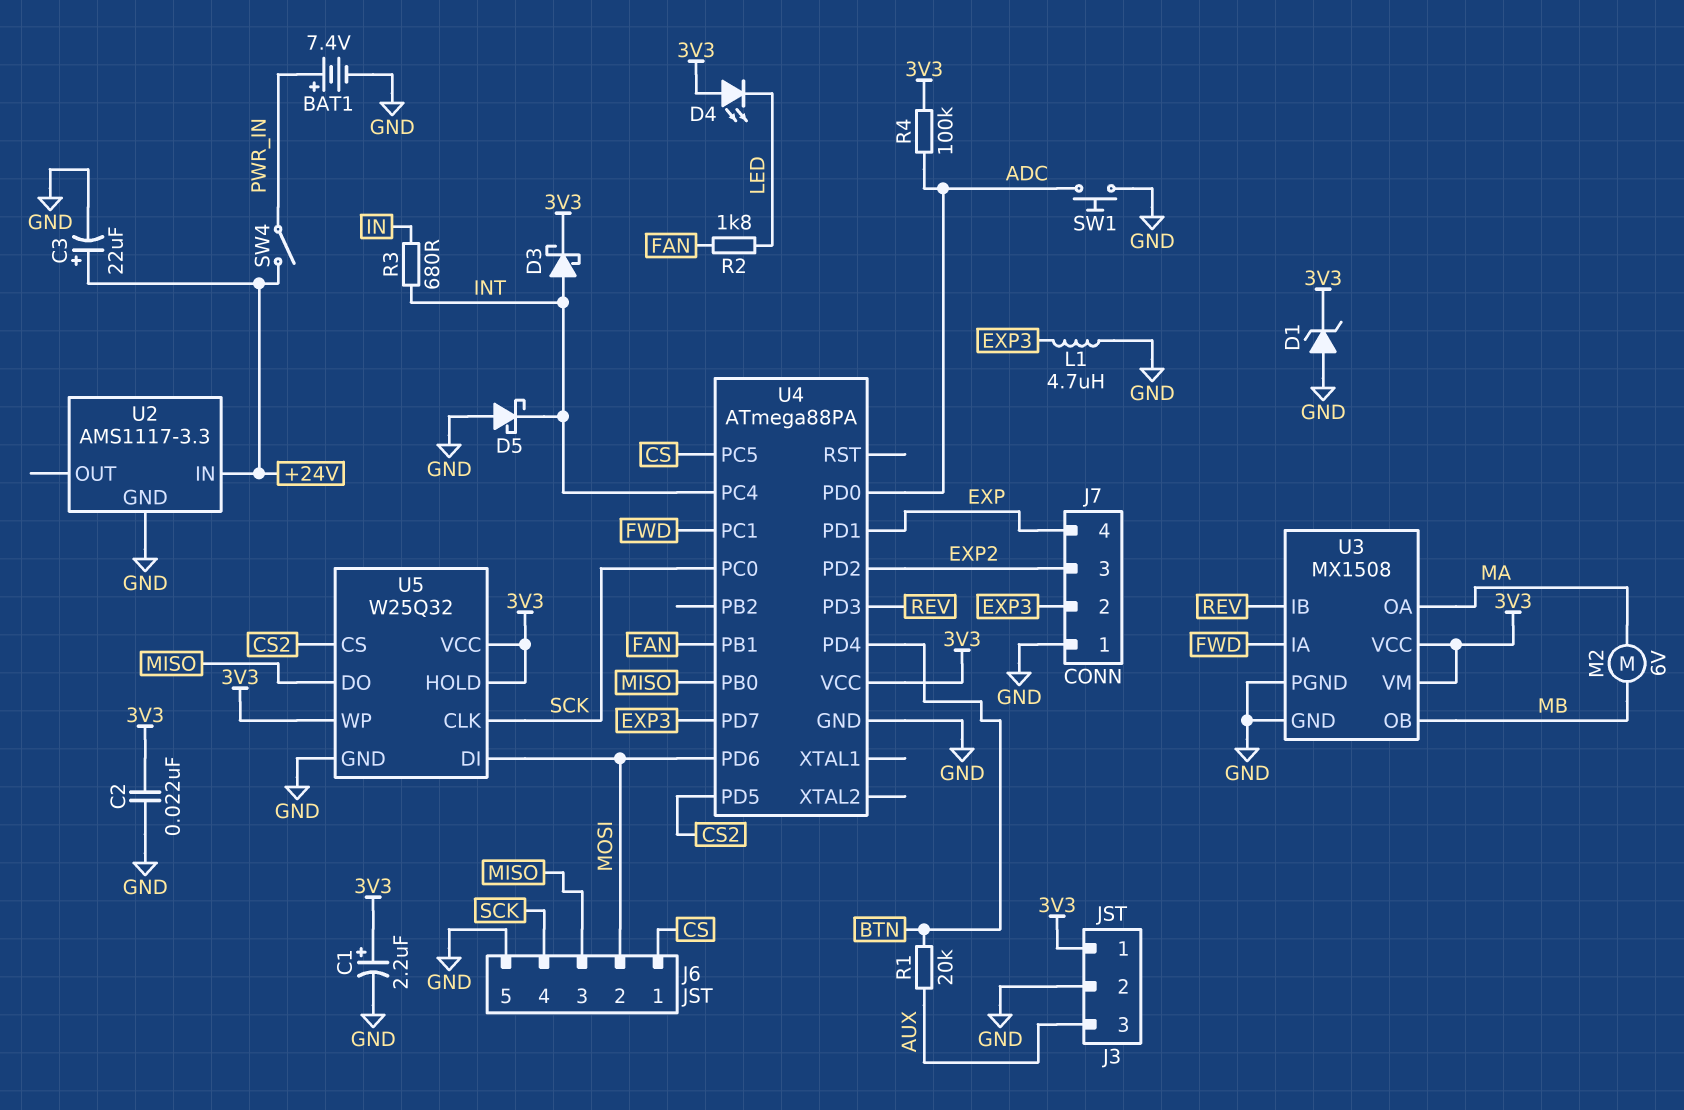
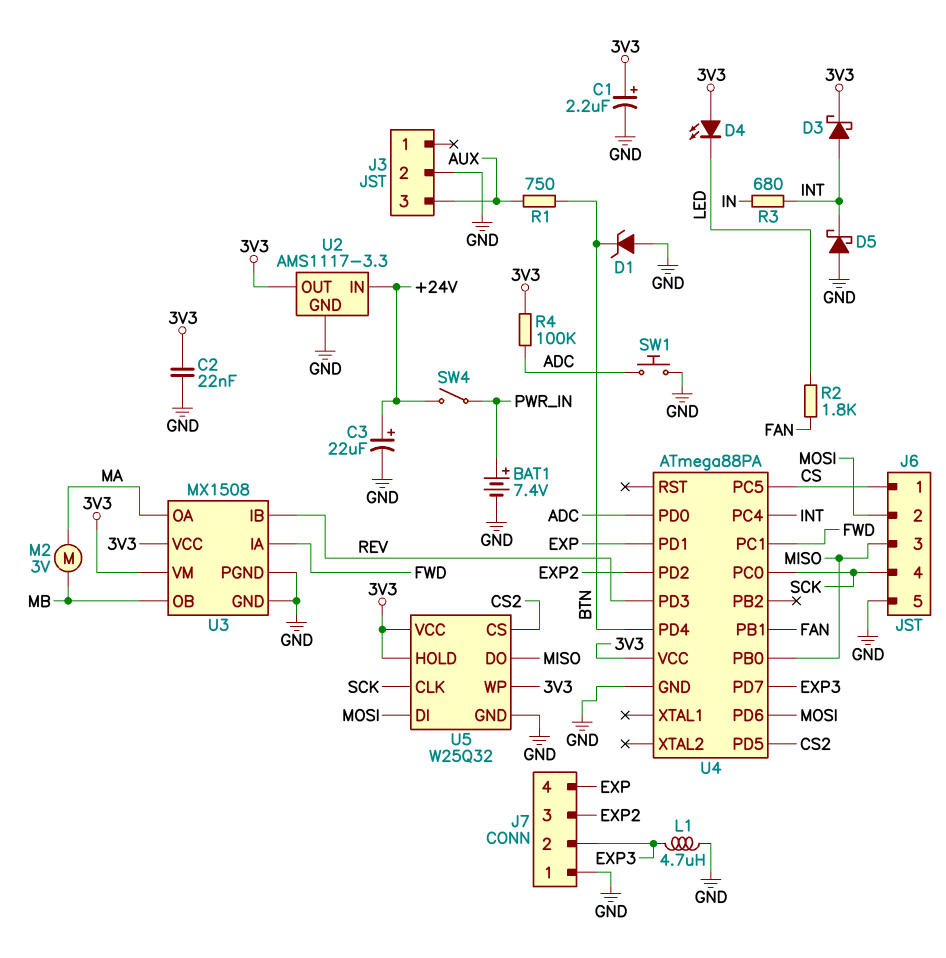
D1: zener (A GND, K 3V3) -> zener (A GND, K BTN)
J3 pin 1: 3V3 -> none
M2: motor 6V (MA, MB) -> motor 3V (MA, MB)
R1: 20k (AUX, BTN) -> 750 (AUX, BTN)
U2 pin OUT: none -> 3V3

